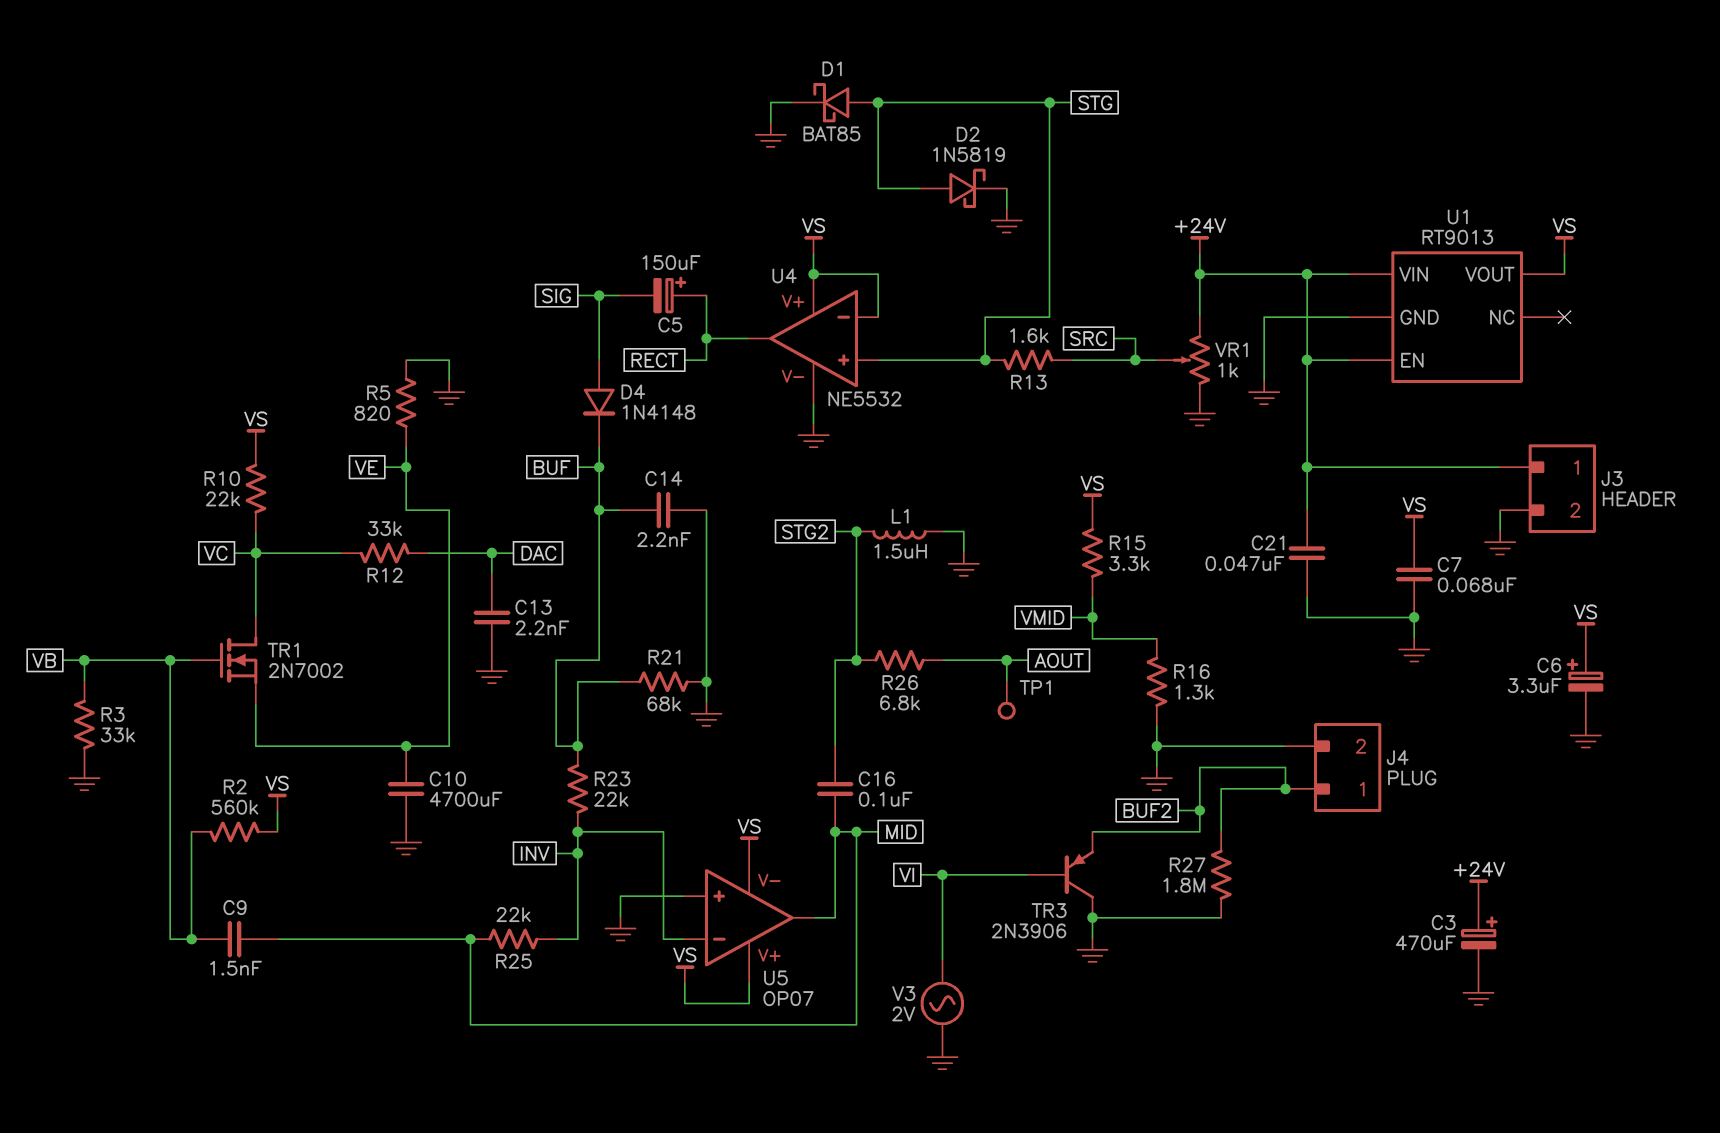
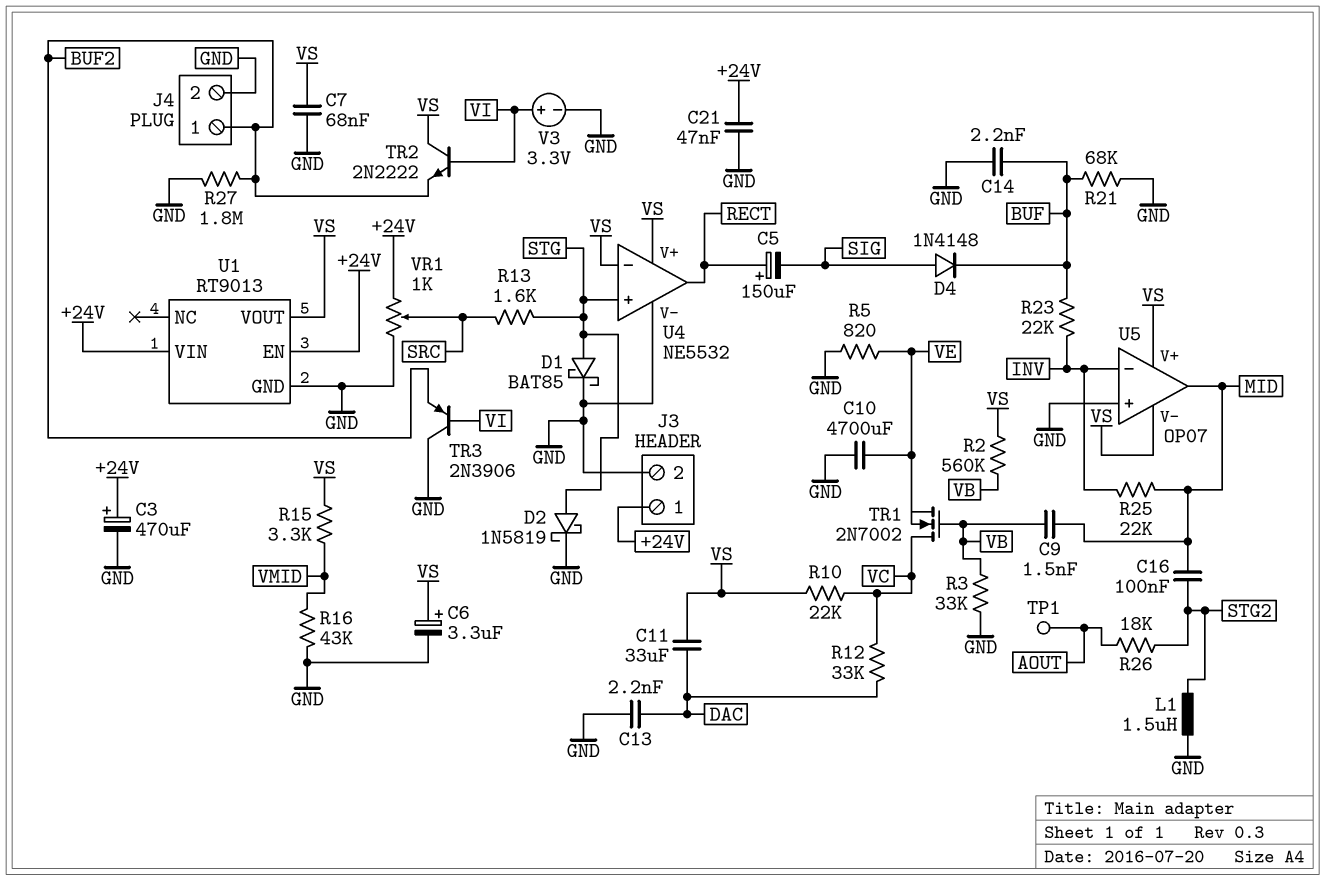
C11: none -> 33uF (DAC, VS)
R16: 1.3k (GND, VMID) -> 43k (GND, VMID)
R26: 6.8k (AOUT, STG2) -> 18k (AOUT, STG2)
TR2: none -> NPN 2N2222 (B VI, C VS, E BUF2)
V3: AC 2V (GND, VI) -> 3.3V (plus VI, minus GND)

